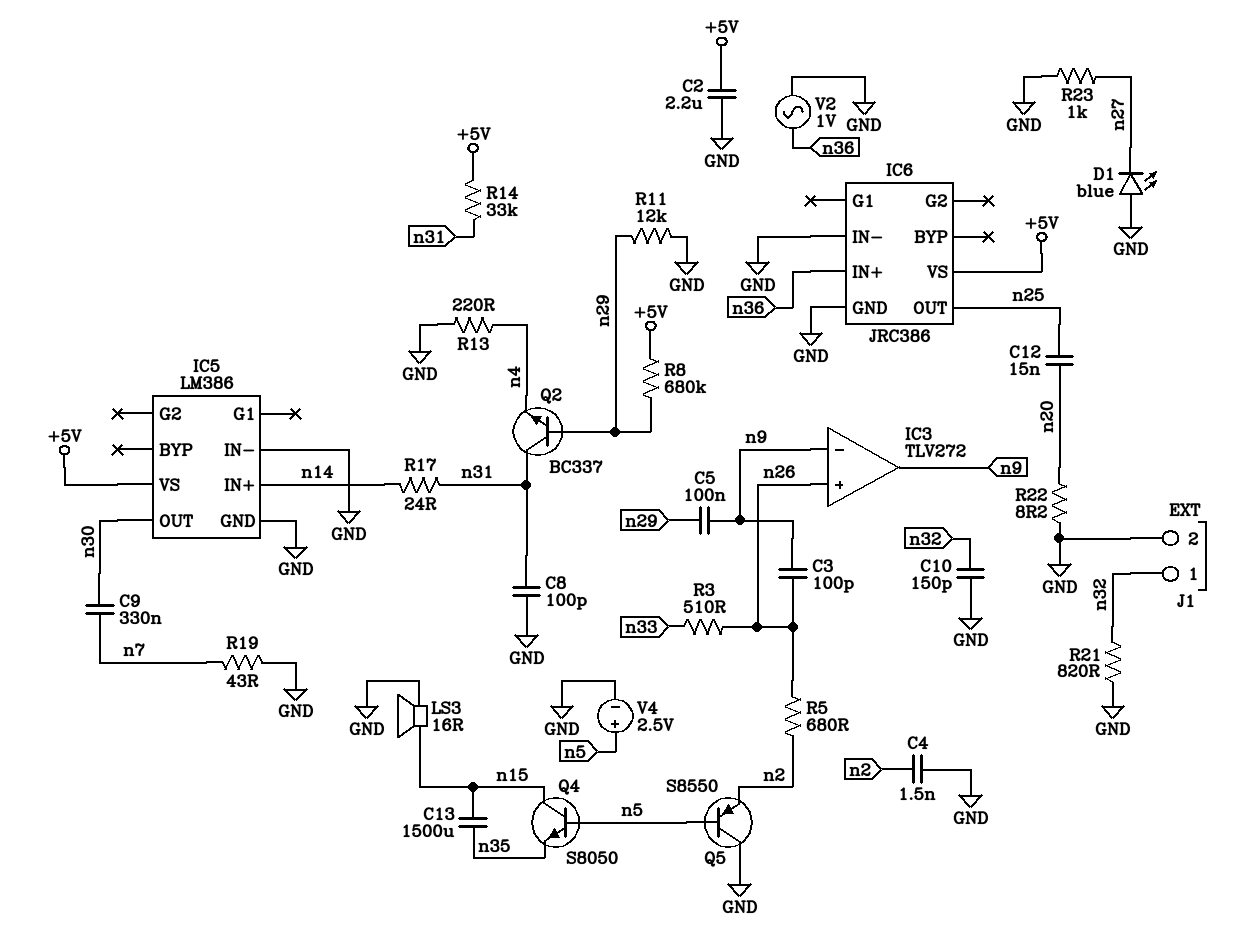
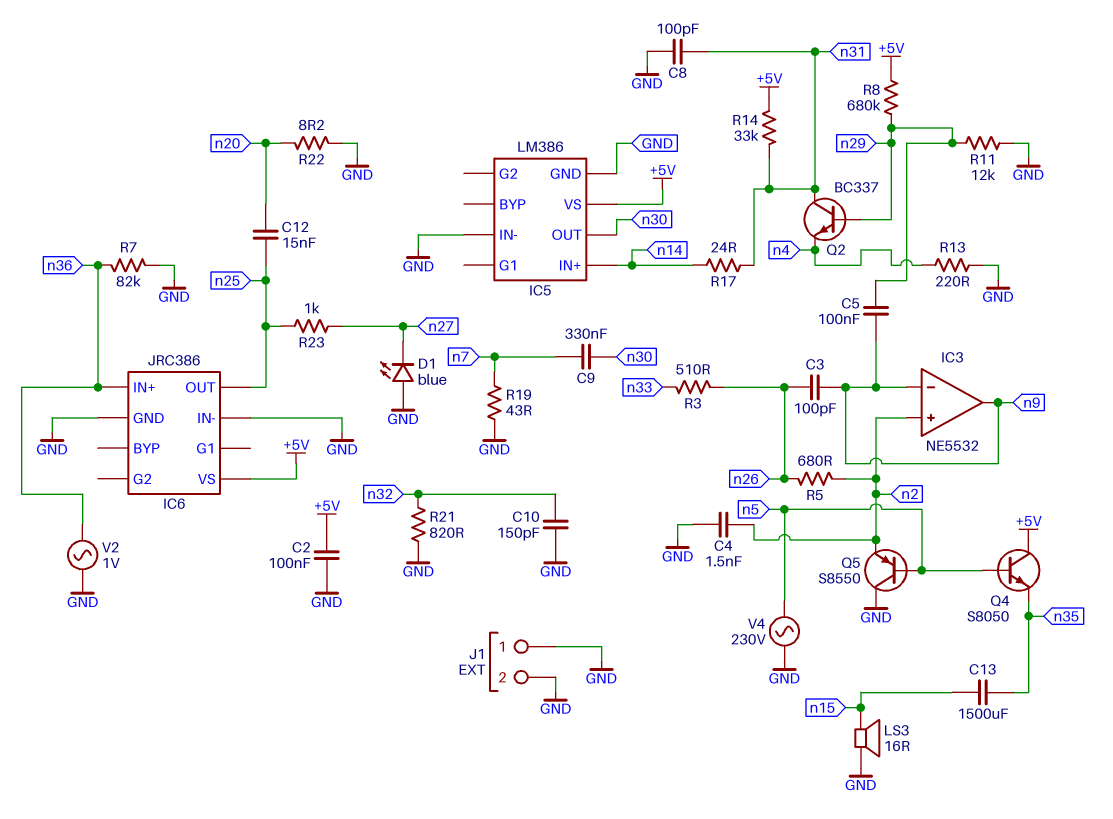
C2: 2.2uF (+5V, GND) -> 100nF (+5V, GND)
IC3: TLV272 -> NE5532
IC3 pin in+: n26 -> n2
J1 pin 1: n32 -> GND
Q4: NPN S8050 (B n5, C n15, E n35) -> NPN S8050 (B n5, C +5V, E n35)
R7: none -> 82k (GND, n36)
R23: 1k (GND, n27) -> 1k (n25, n27)
V4: 2.5V (plus n5, minus GND) -> AC 230V (GND, n5)

